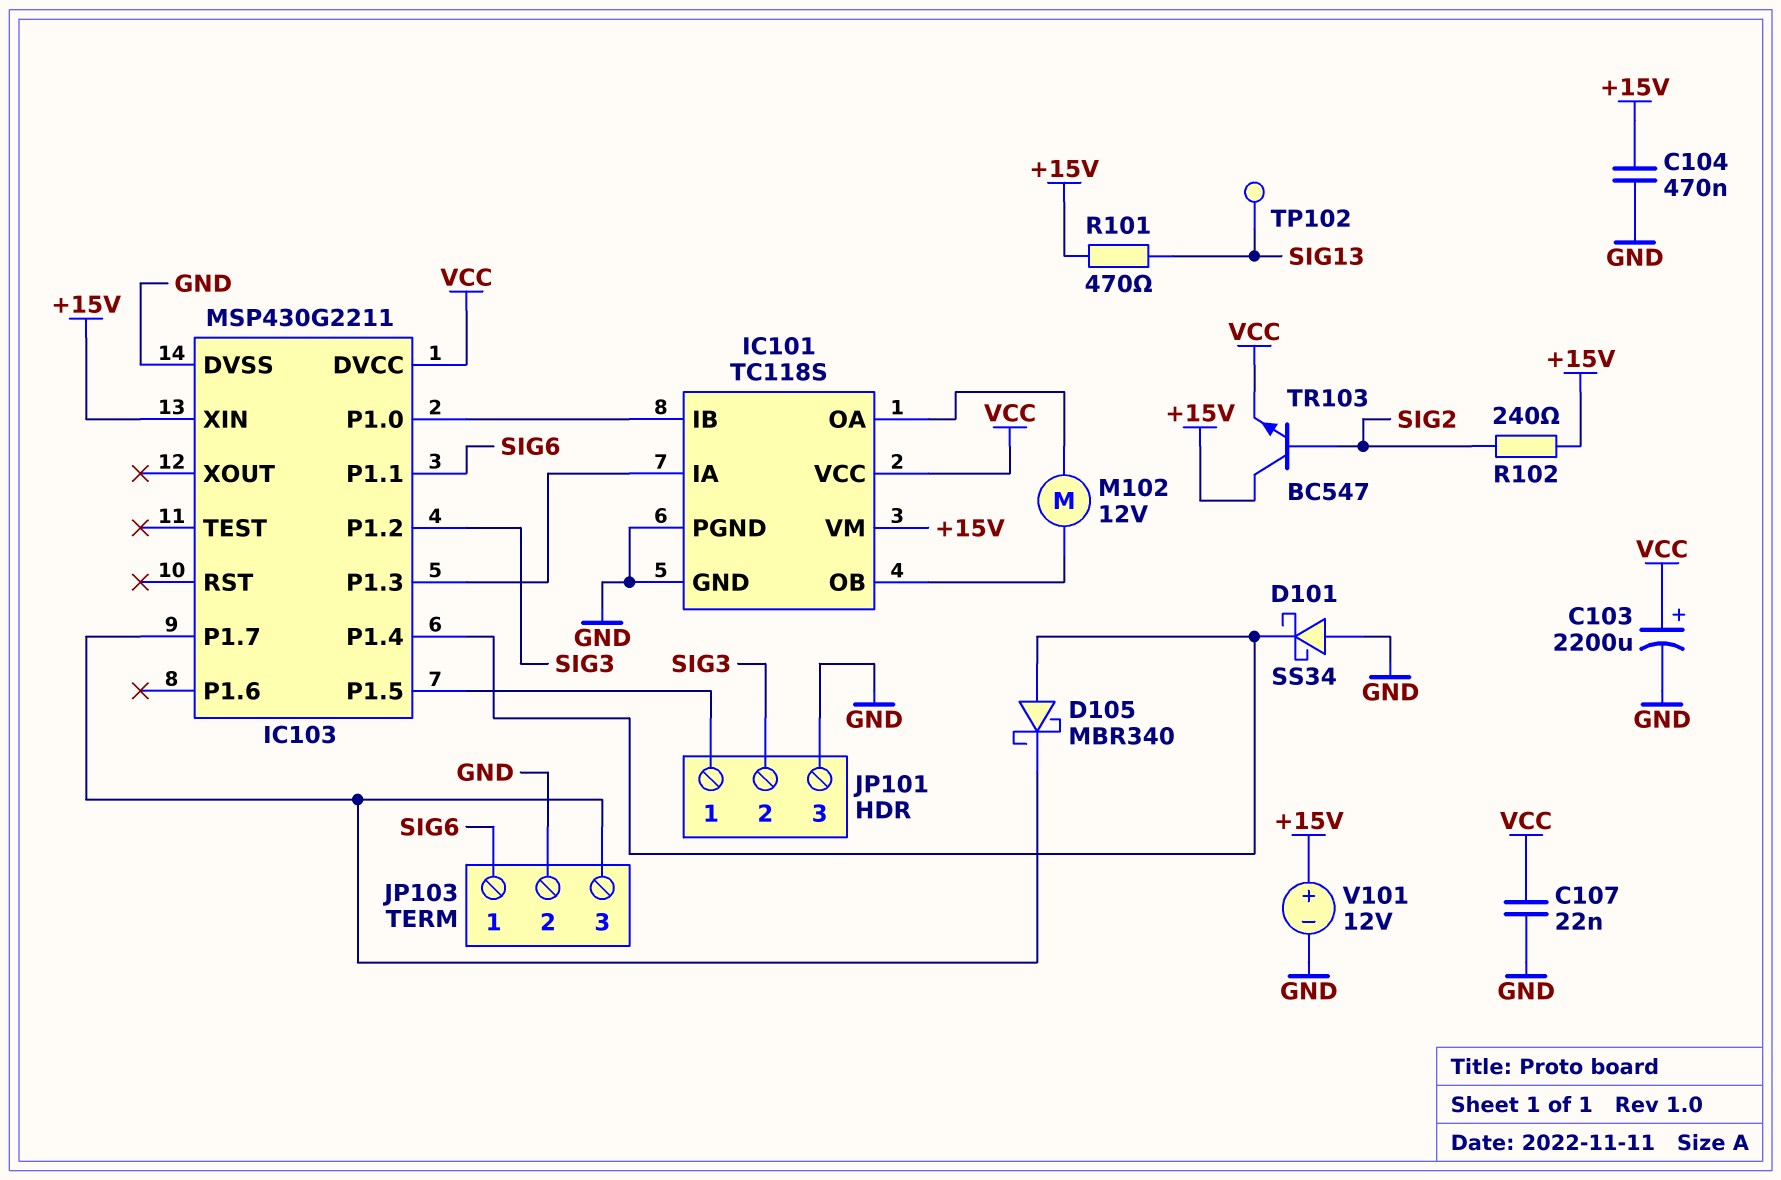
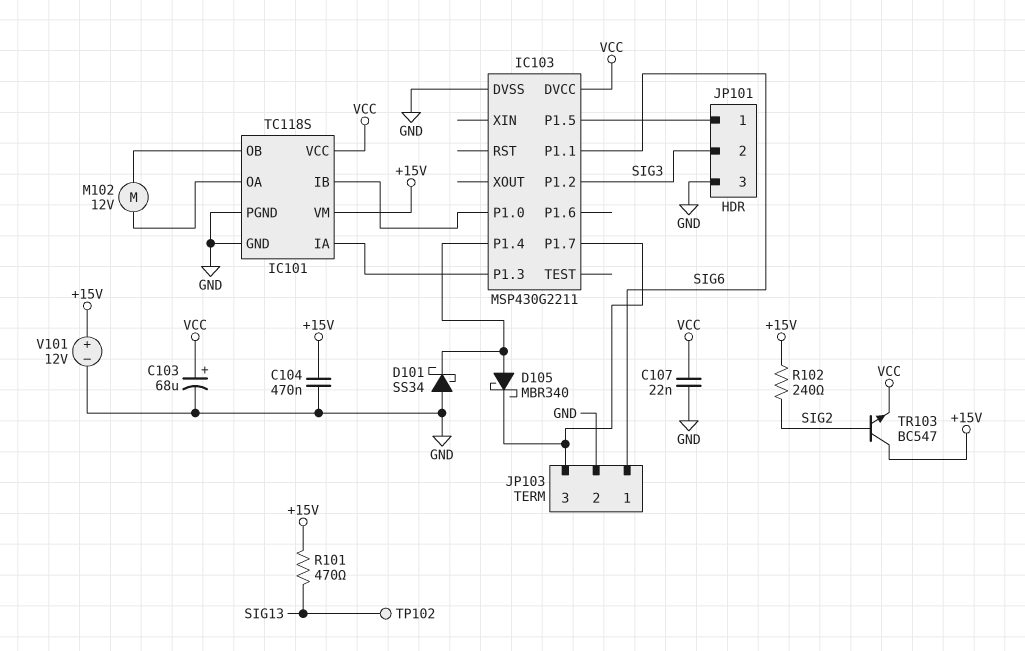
C103: 2200uF (plus VCC, minus GND) -> 68uF (plus VCC, minus GND)
IC103 pin XIN: +15V -> none

